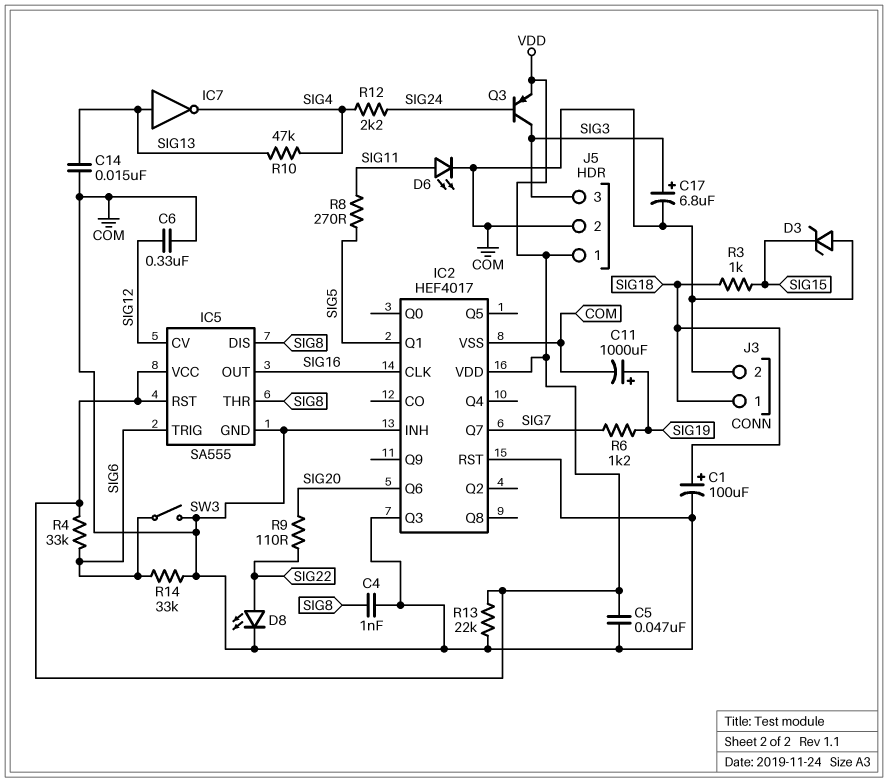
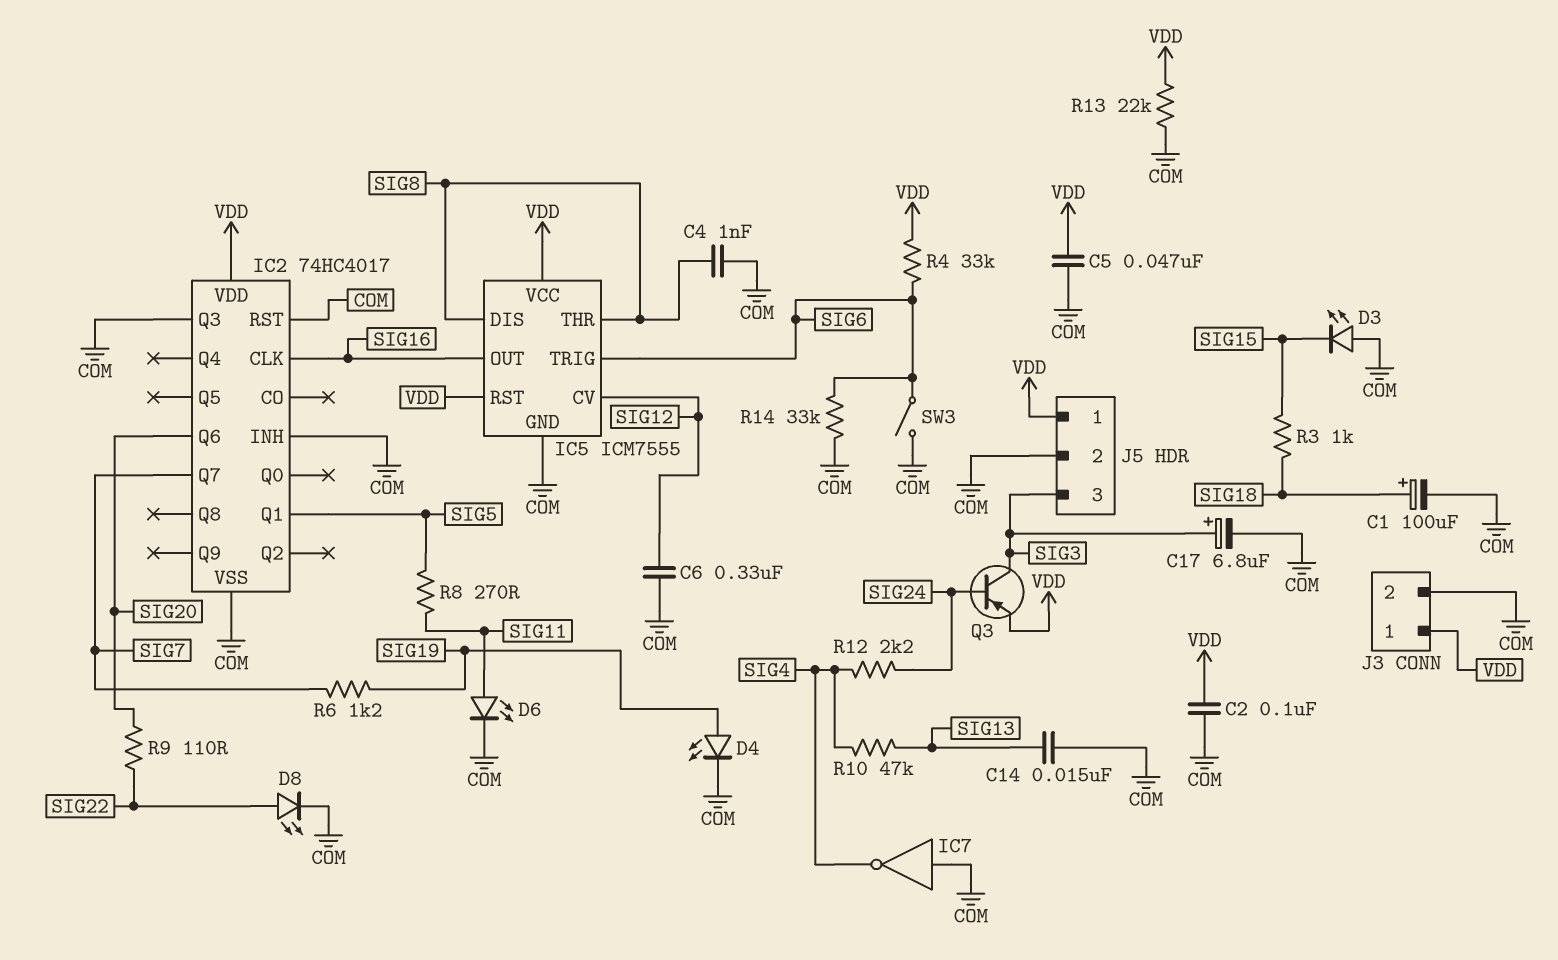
C2: none -> 100nF (COM, VDD)
C11: 1000uF (plus SIG19, minus COM) -> none
D3: zener (A COM, K SIG15) -> LED (A COM, K SIG15)
D4: none -> LED (A SIG19, K COM)
IC2: HEF4017 -> 74HC4017
IC5: SA555 -> ICM7555
IC7: NOT (in SIG13, out SIG4) -> NOT (in COM, out SIG4)
J3 pin 1: SIG18 -> VDD

